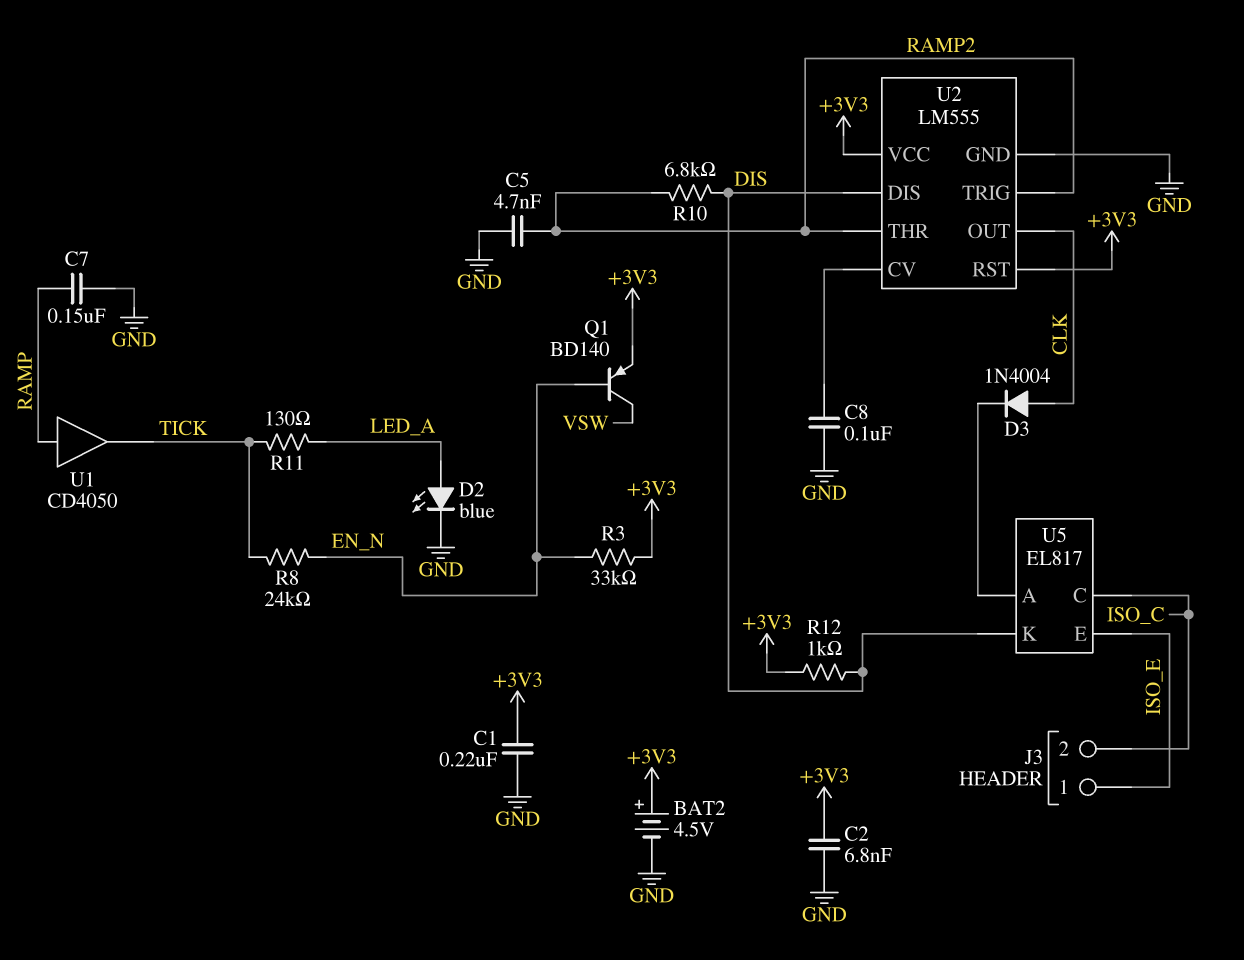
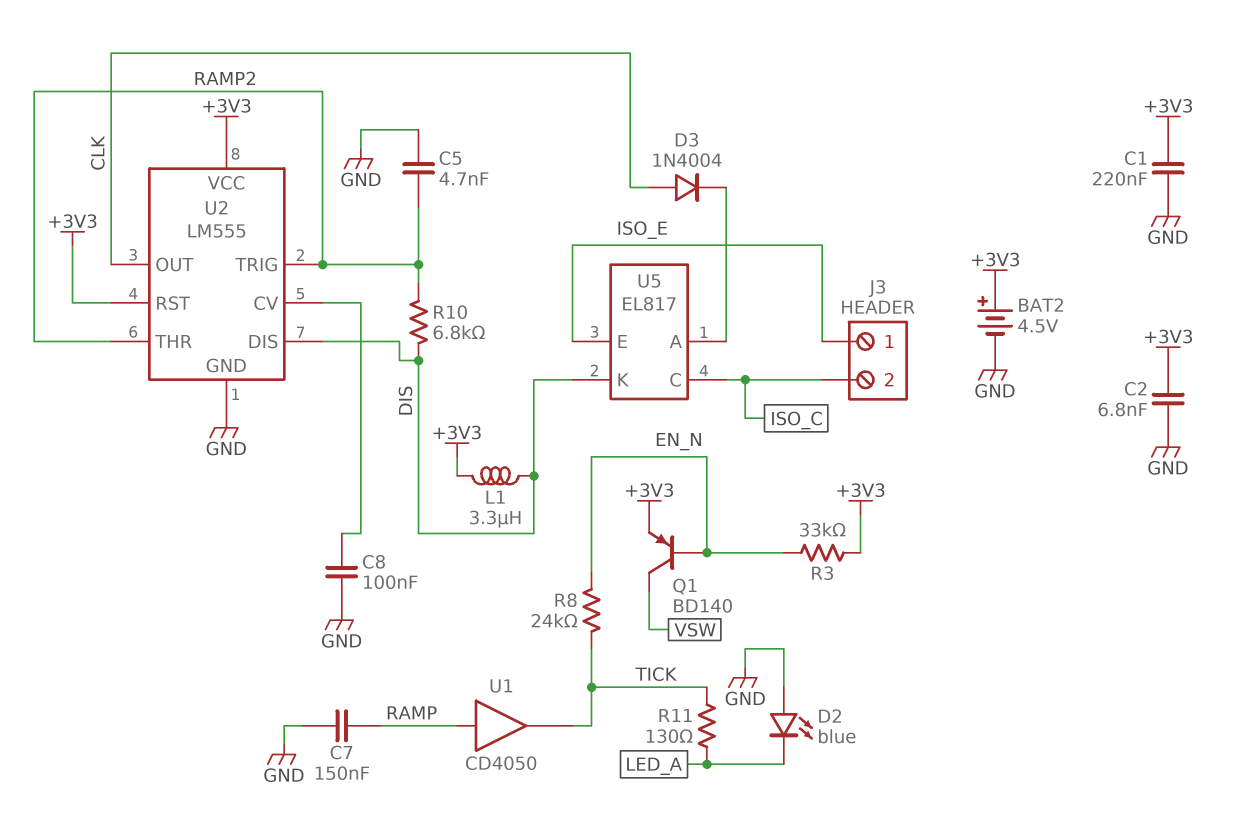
D2: LED blue (A LED_A, K GND) -> LED blue (A GND, K LED_A)
L1: none -> 3.3uH (+3V3, DIS)
R12: 1k (+3V3, DIS) -> none

